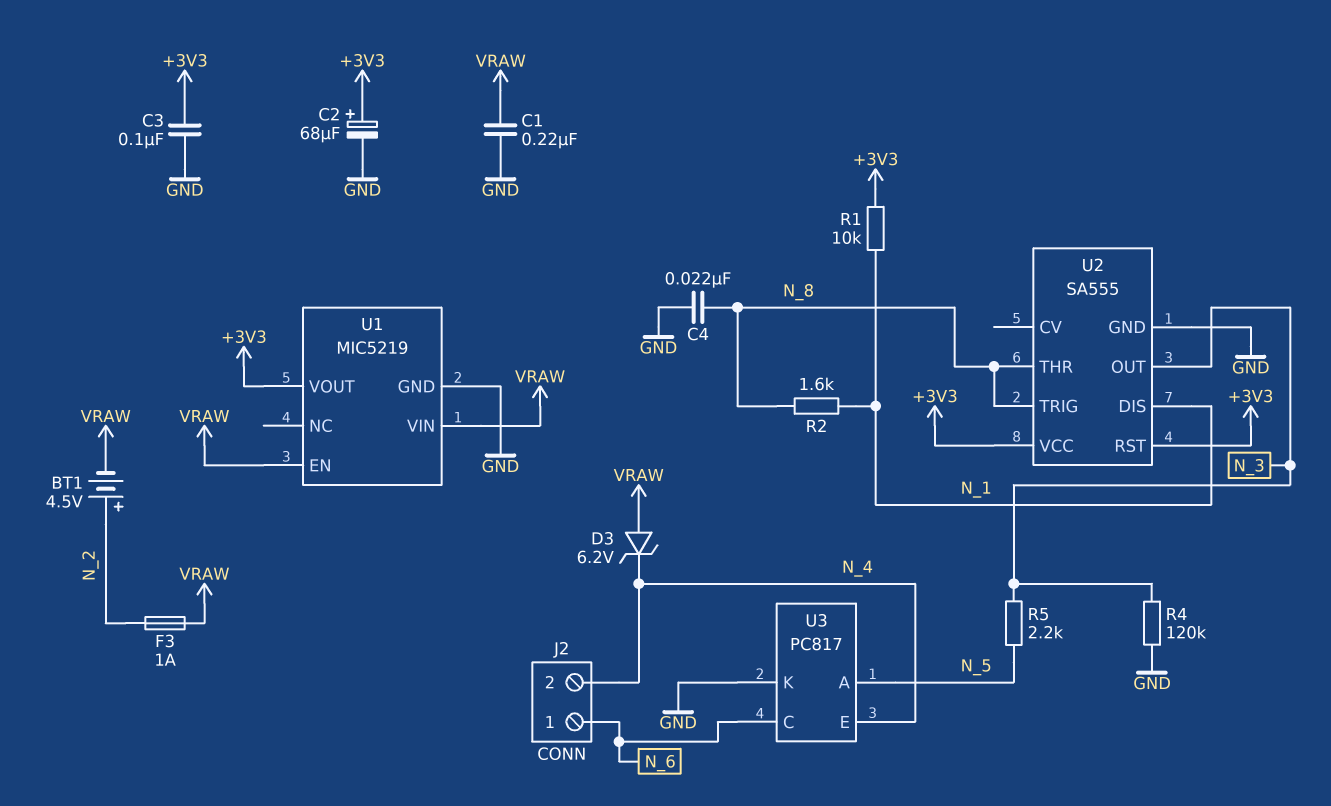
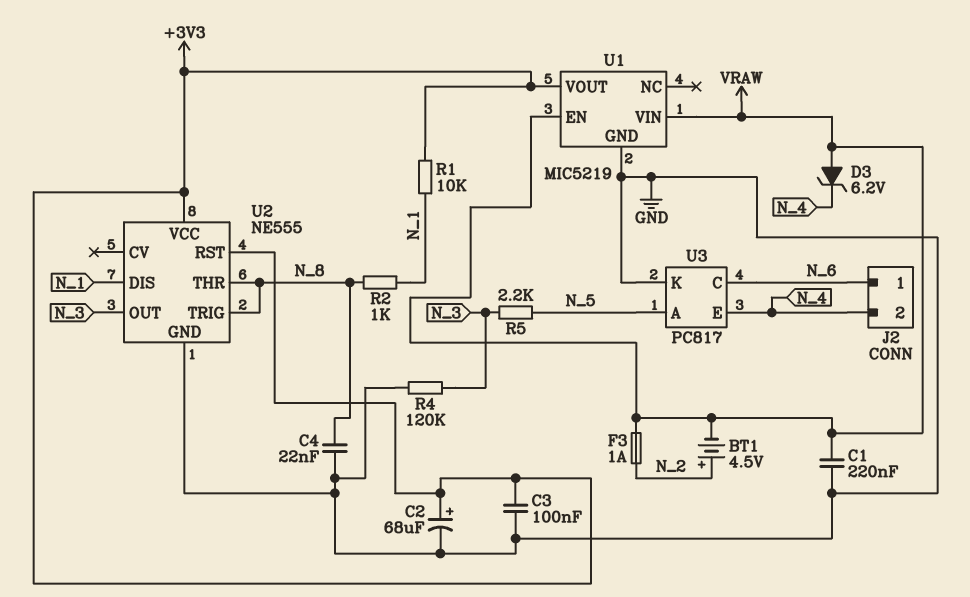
R2: 1.6k (N_1, N_8) -> 1k (N_1, N_8)
U2: SA555 -> NE555

